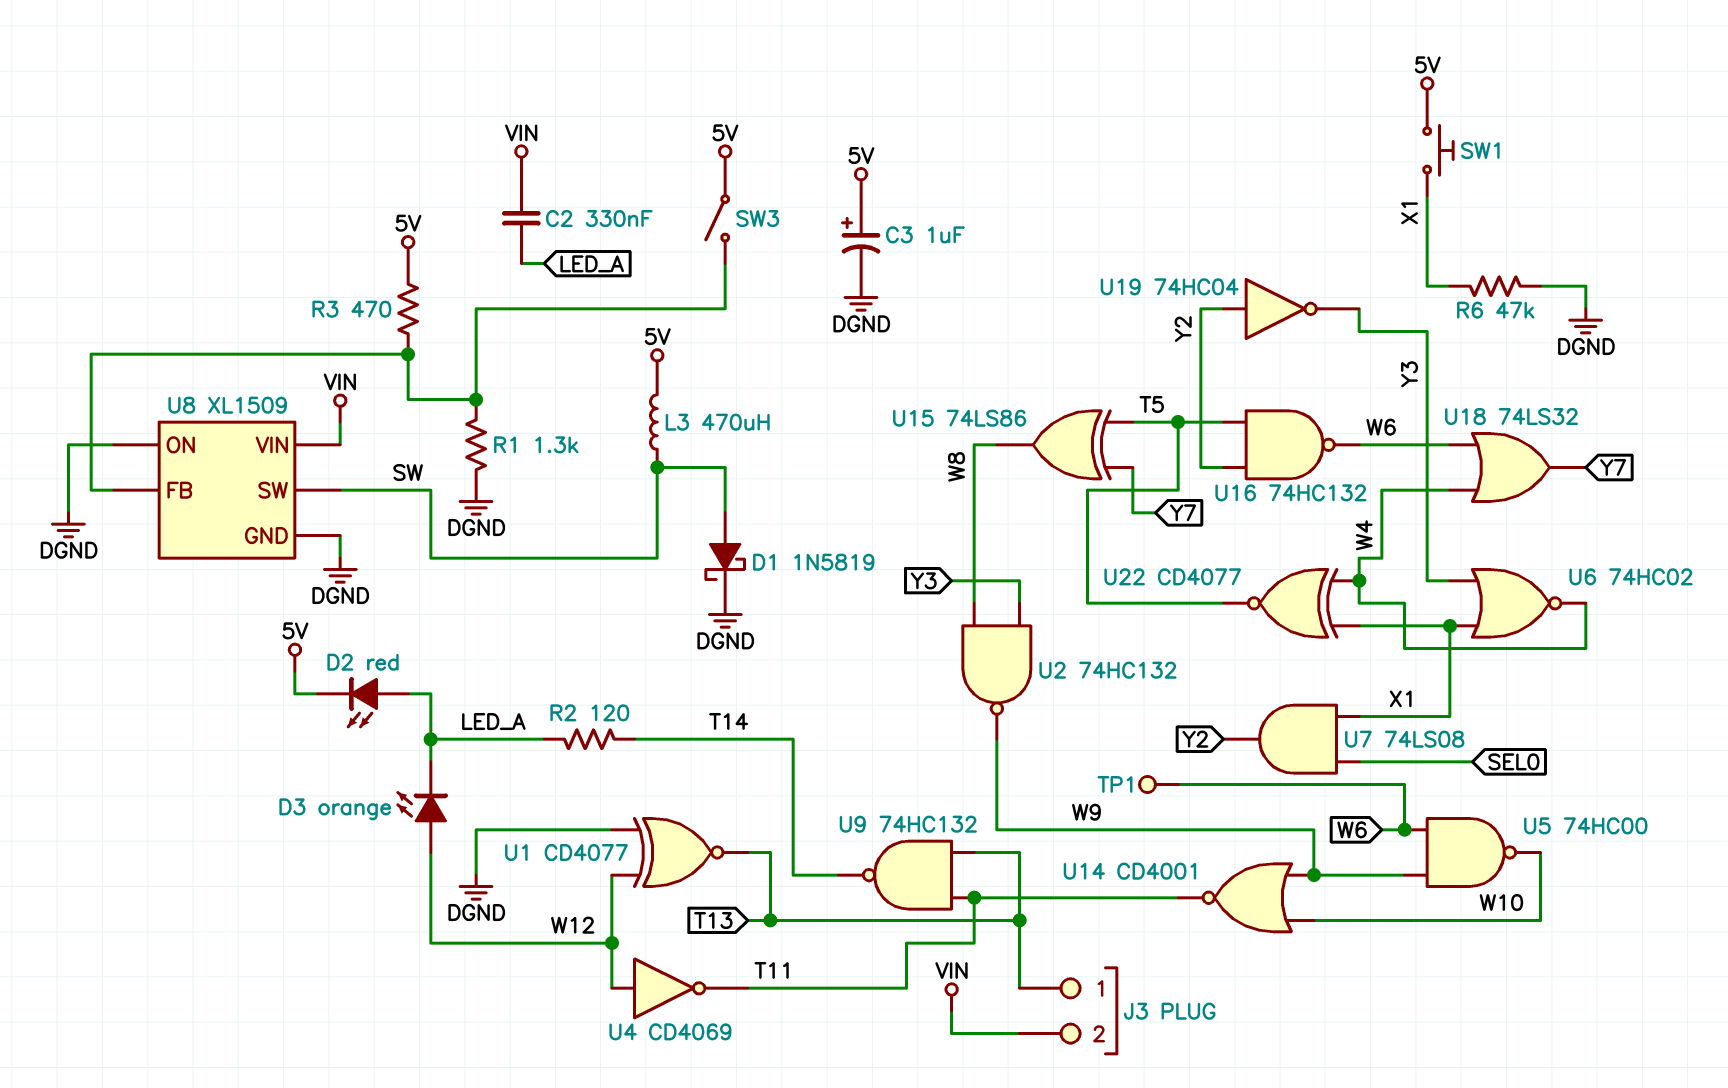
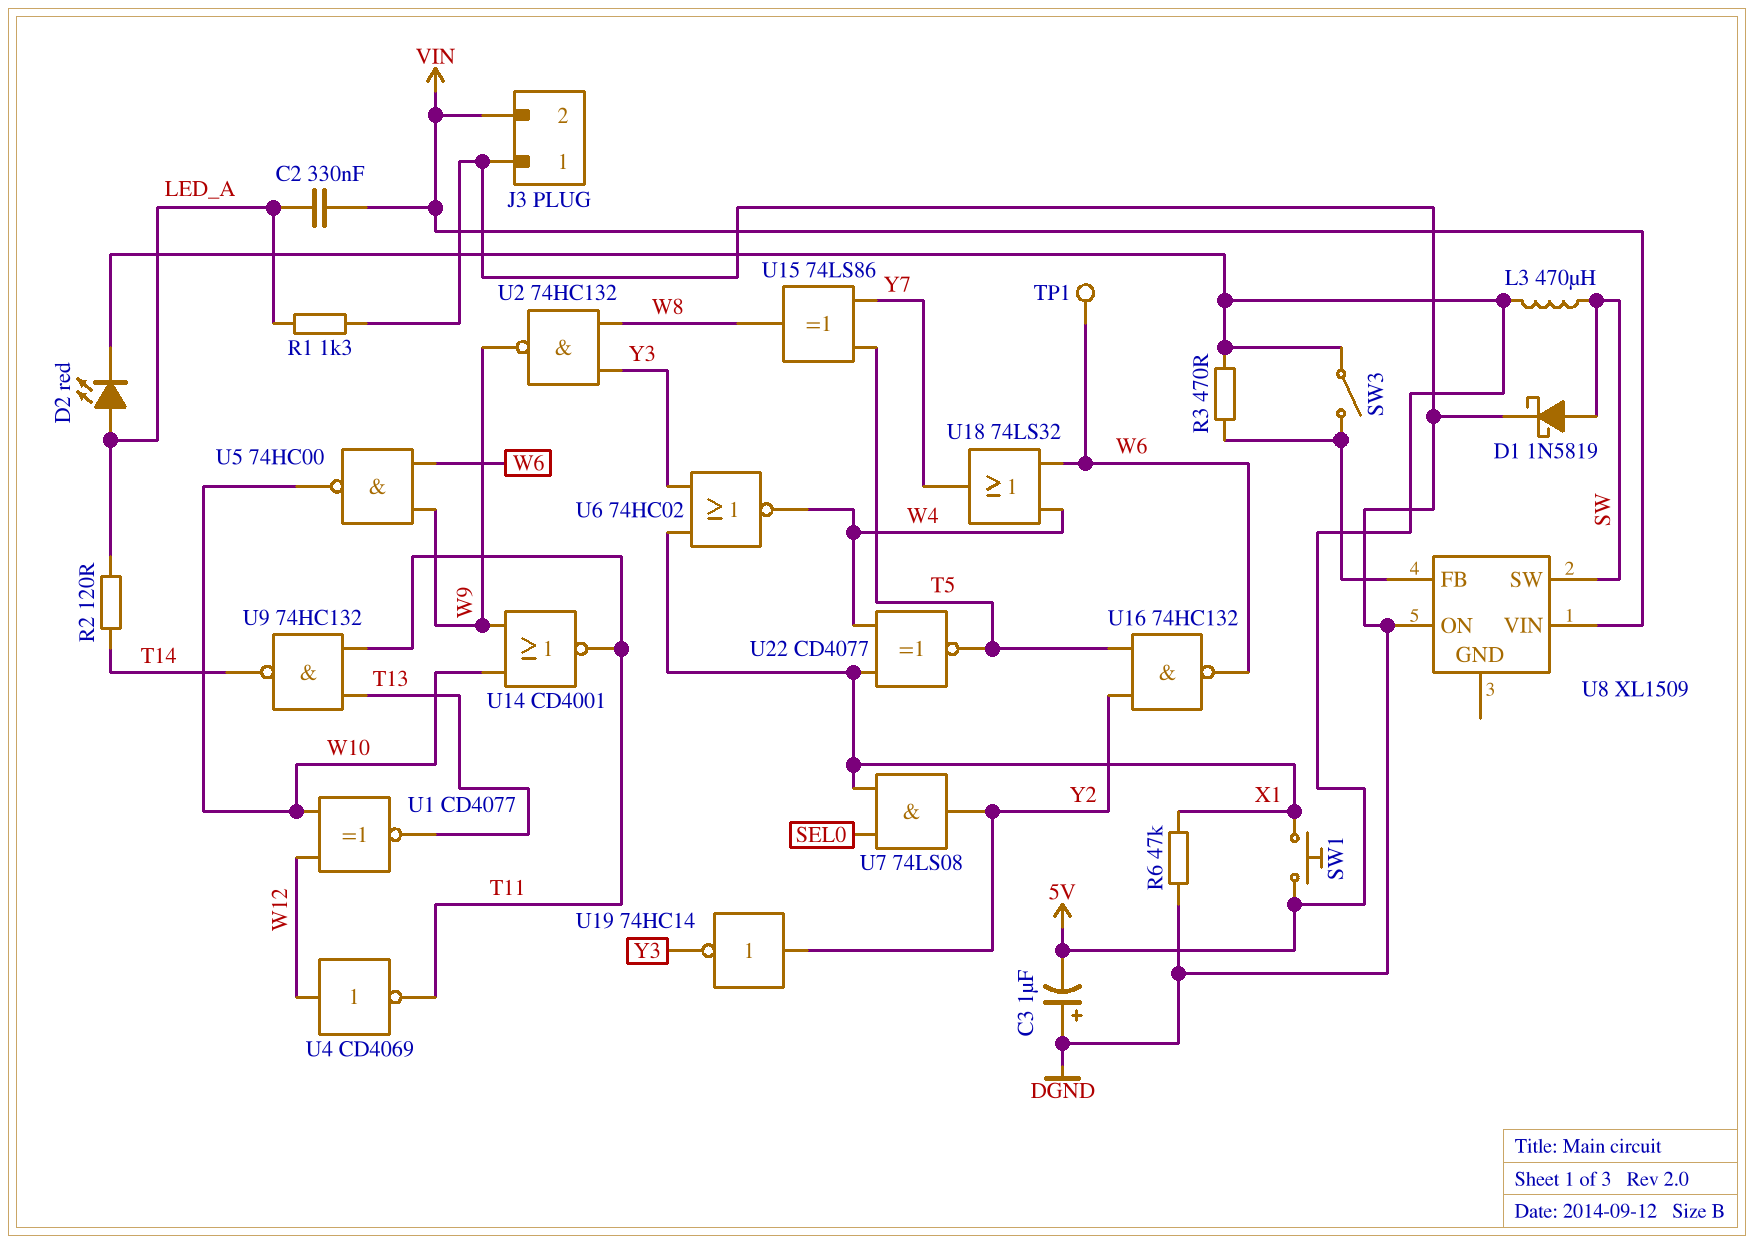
C3: 1uF (plus 5V, minus DGND) -> 1uF (plus DGND, minus 5V)
D3: LED orange (A W12, K LED_A) -> none
J3 pin 1: T13 -> DGND
R1: 1.3k (DGND, U8/FB) -> 1.3k (DGND, LED_A)
U1: XNOR CD4077 (in DGND, in W12, out T13) -> XNOR CD4077 (in W10, in W12, out T13)
U8 pin GND: DGND -> none
U19: NOT 74HC04 (in Y2, out Y3) -> NOT 74HC14 (in Y2, out Y3)

